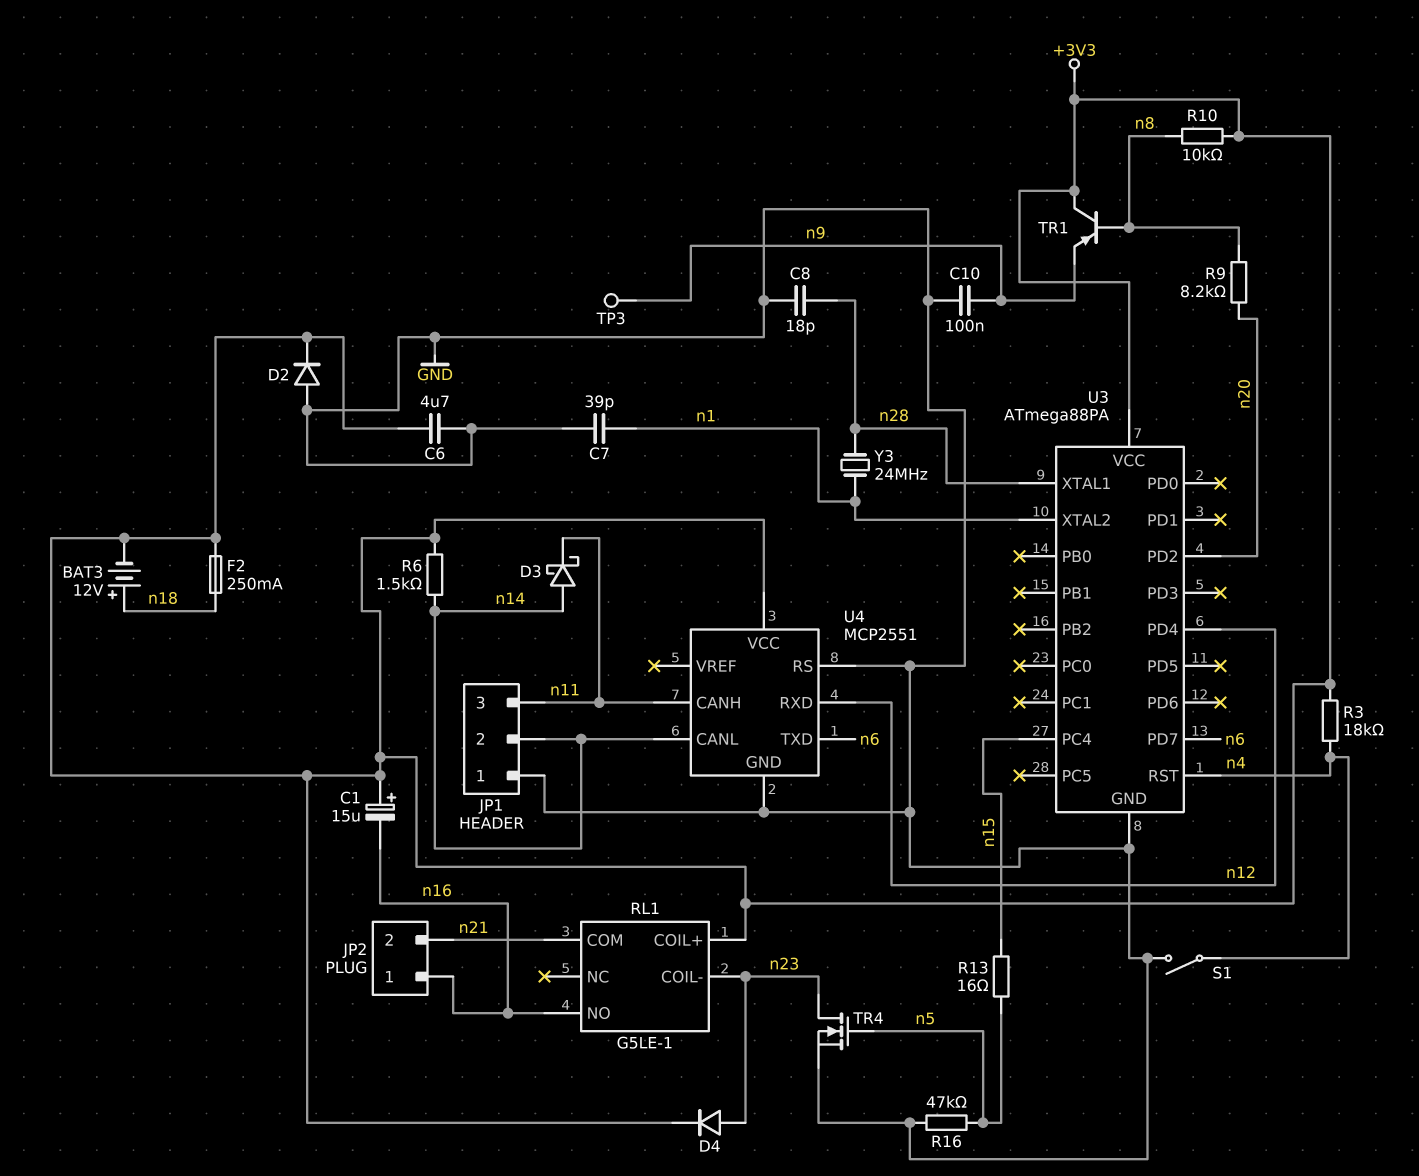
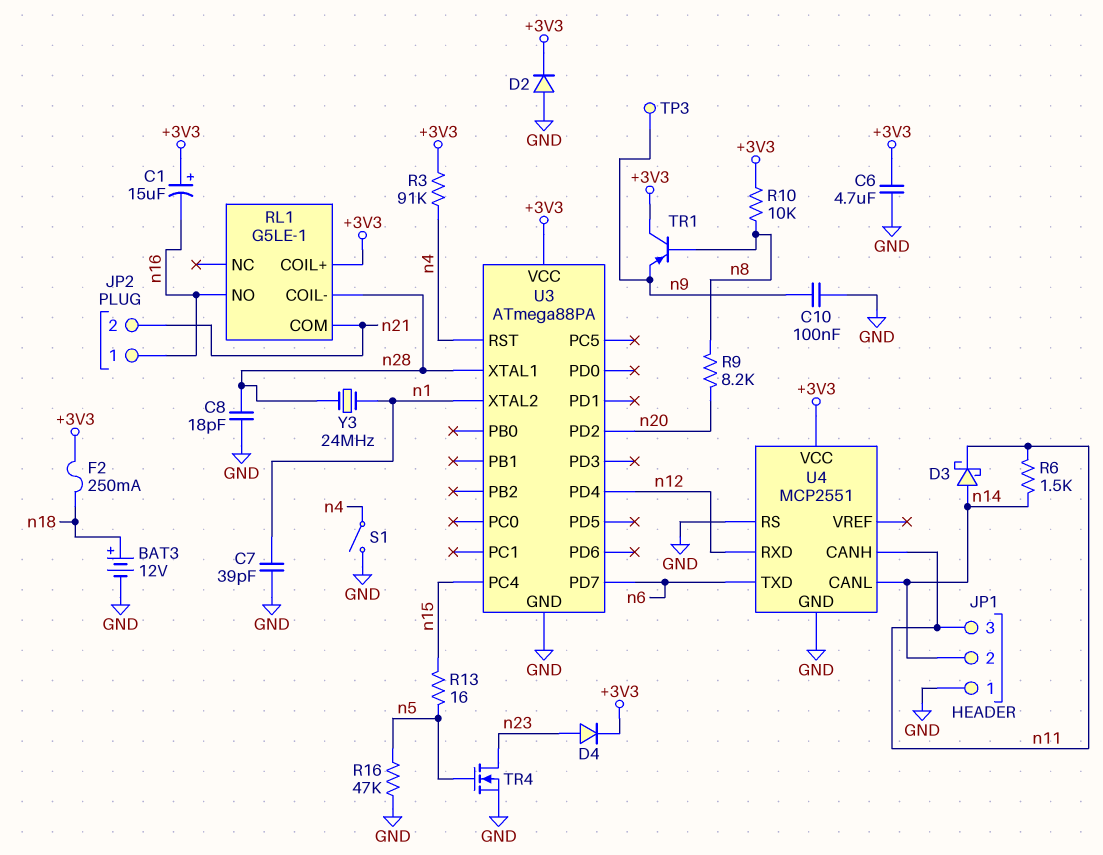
BAT3: 12V (plus n18, minus +3V3) -> 12V (plus n18, minus GND)
R3: 18k (+3V3, n4) -> 91k (+3V3, n4)
R6: 1.5k (+3V3, n14) -> 1.5k (n11, n14)
RL1 pin COIL-: n23 -> n28

